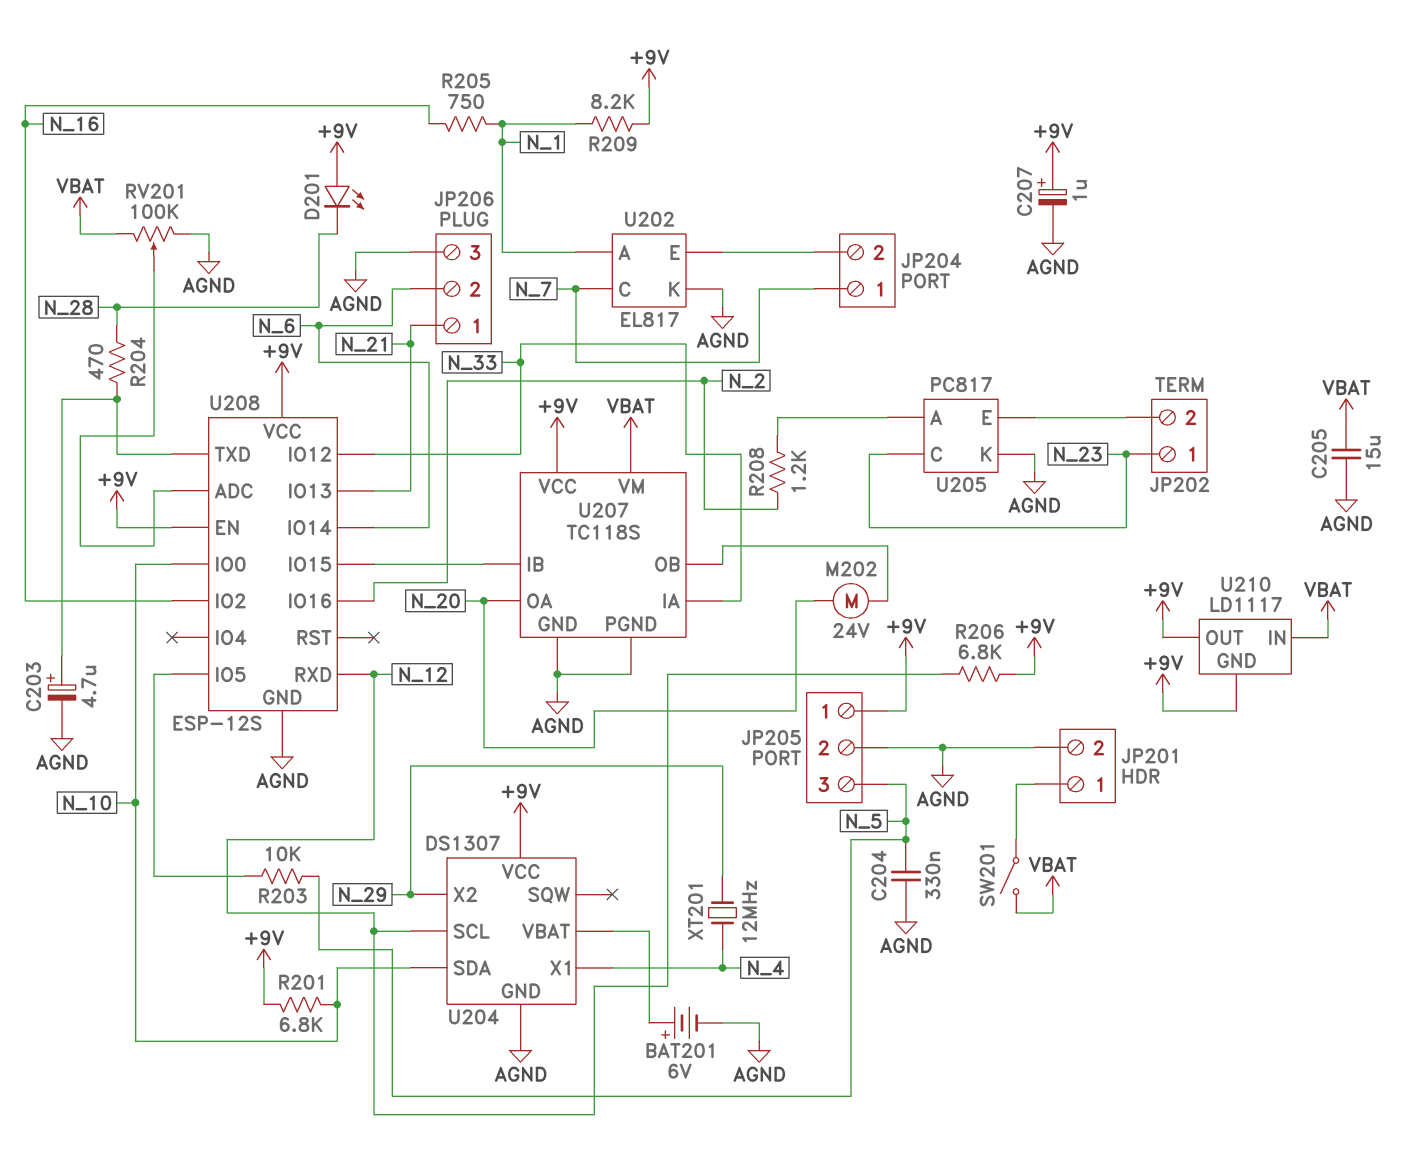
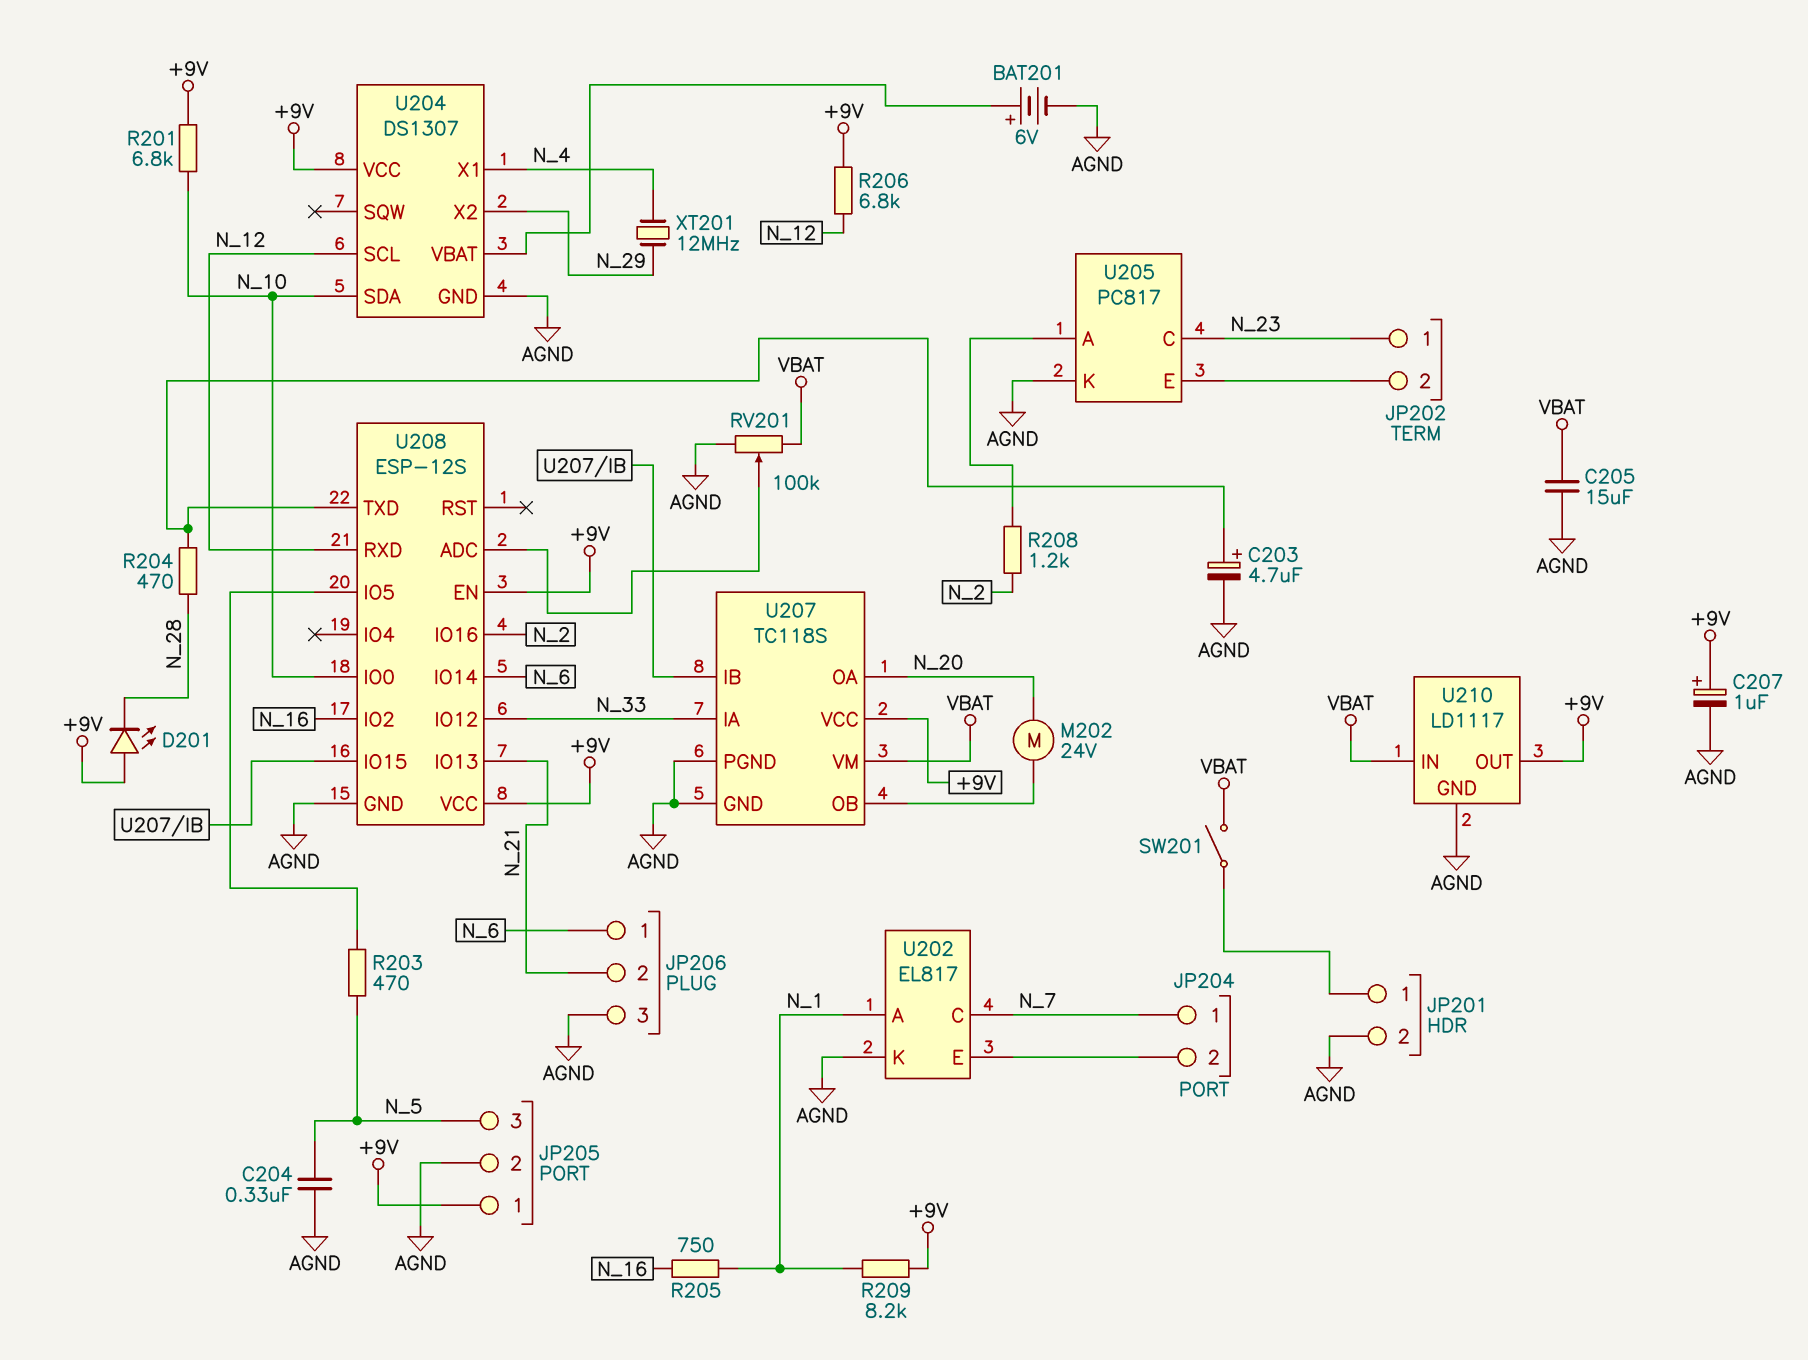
JP206 pin 1: N_21 -> N_6
JP206 pin 2: N_6 -> N_21
R203: 10k (N_5, U208/IO5) -> 470 (N_5, U208/IO5)
U210 pin GND: +9V -> AGND

